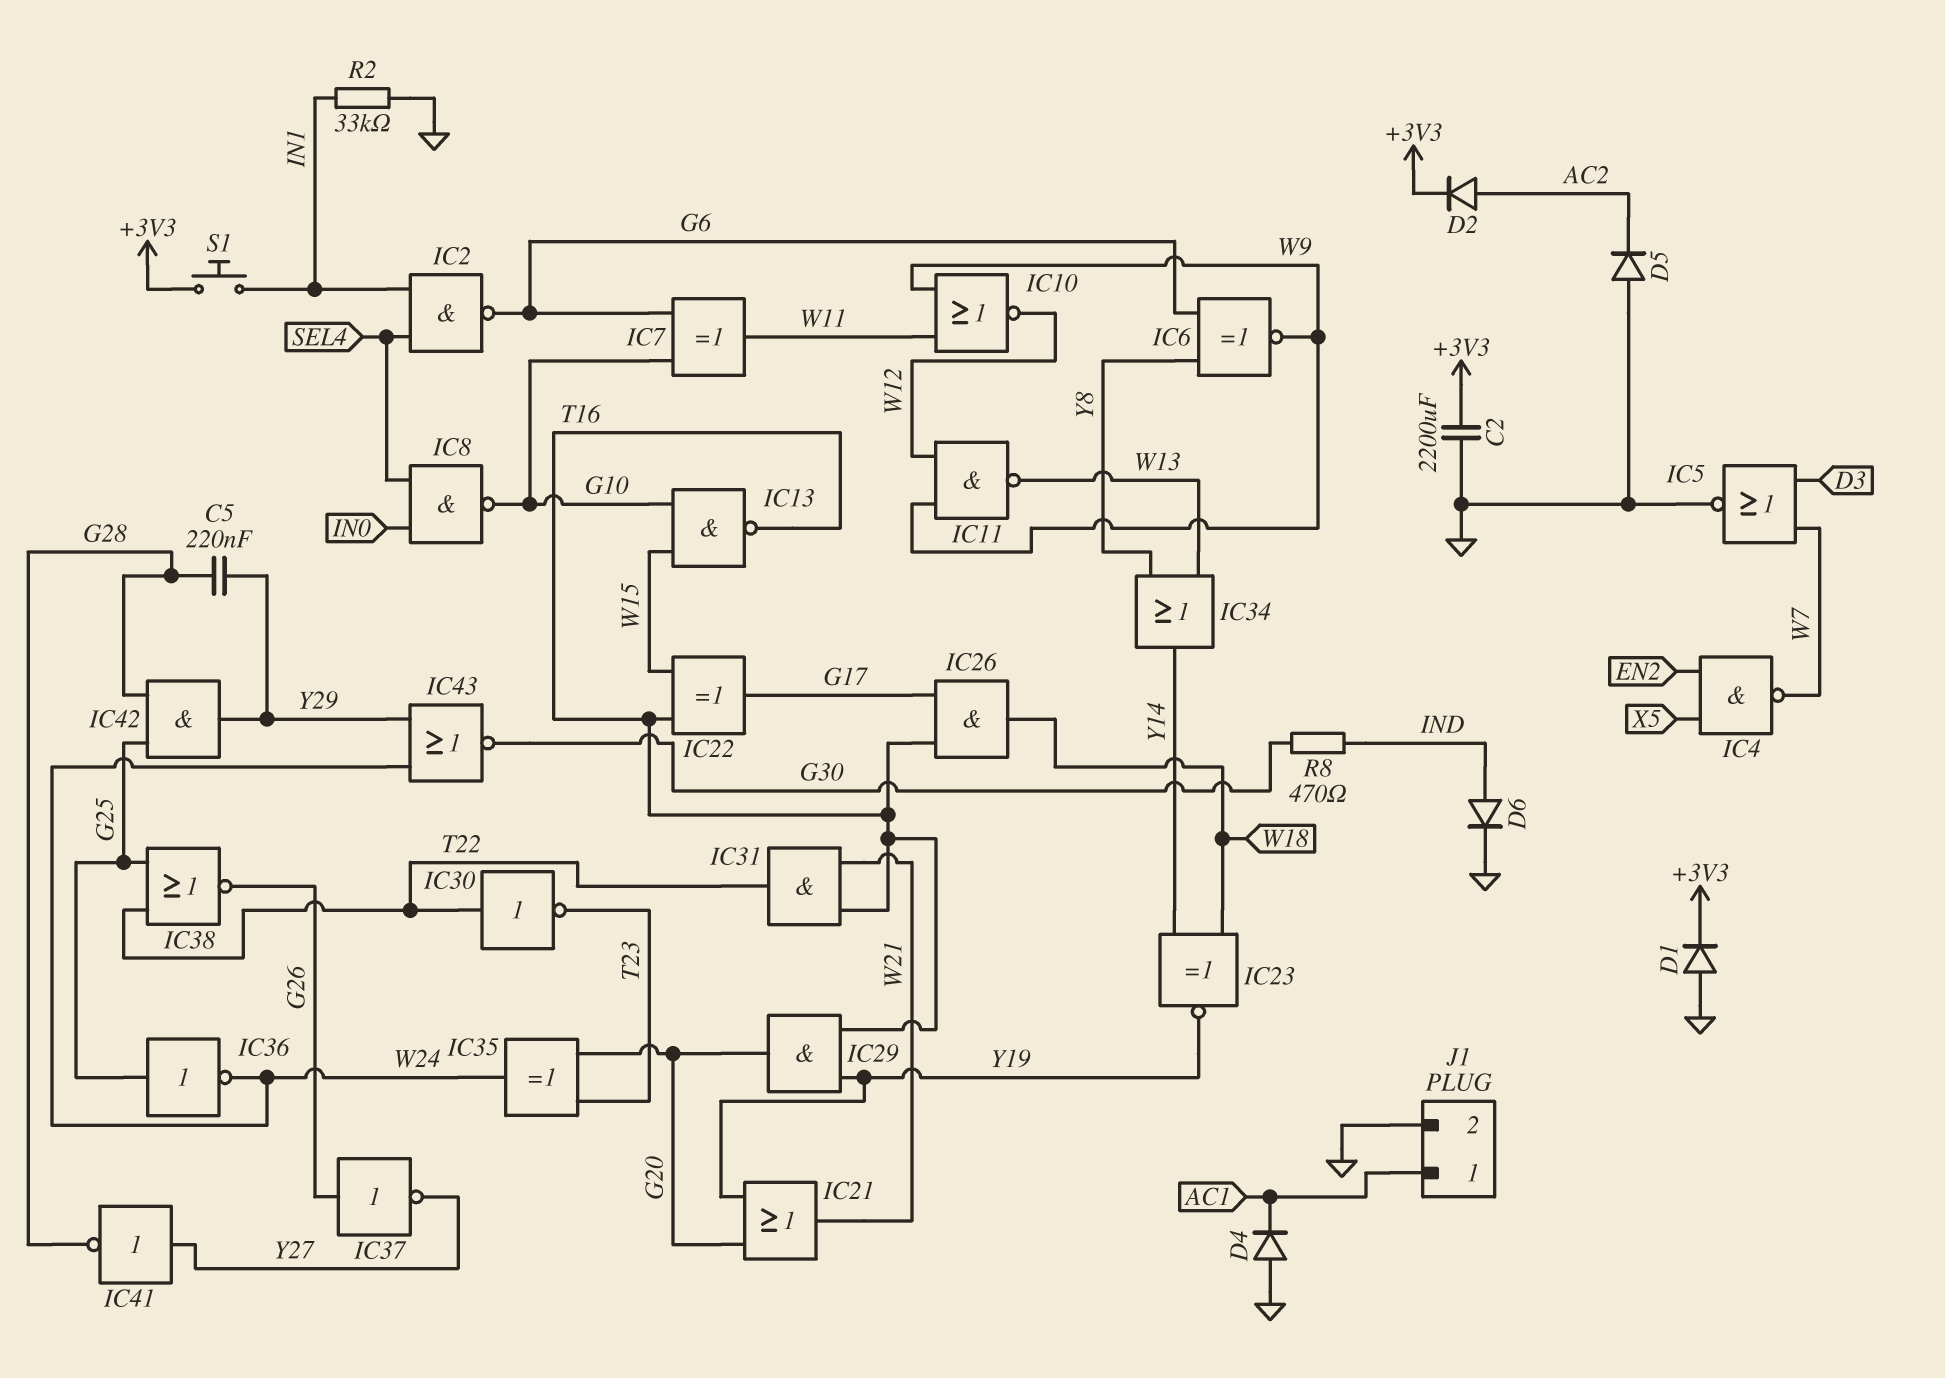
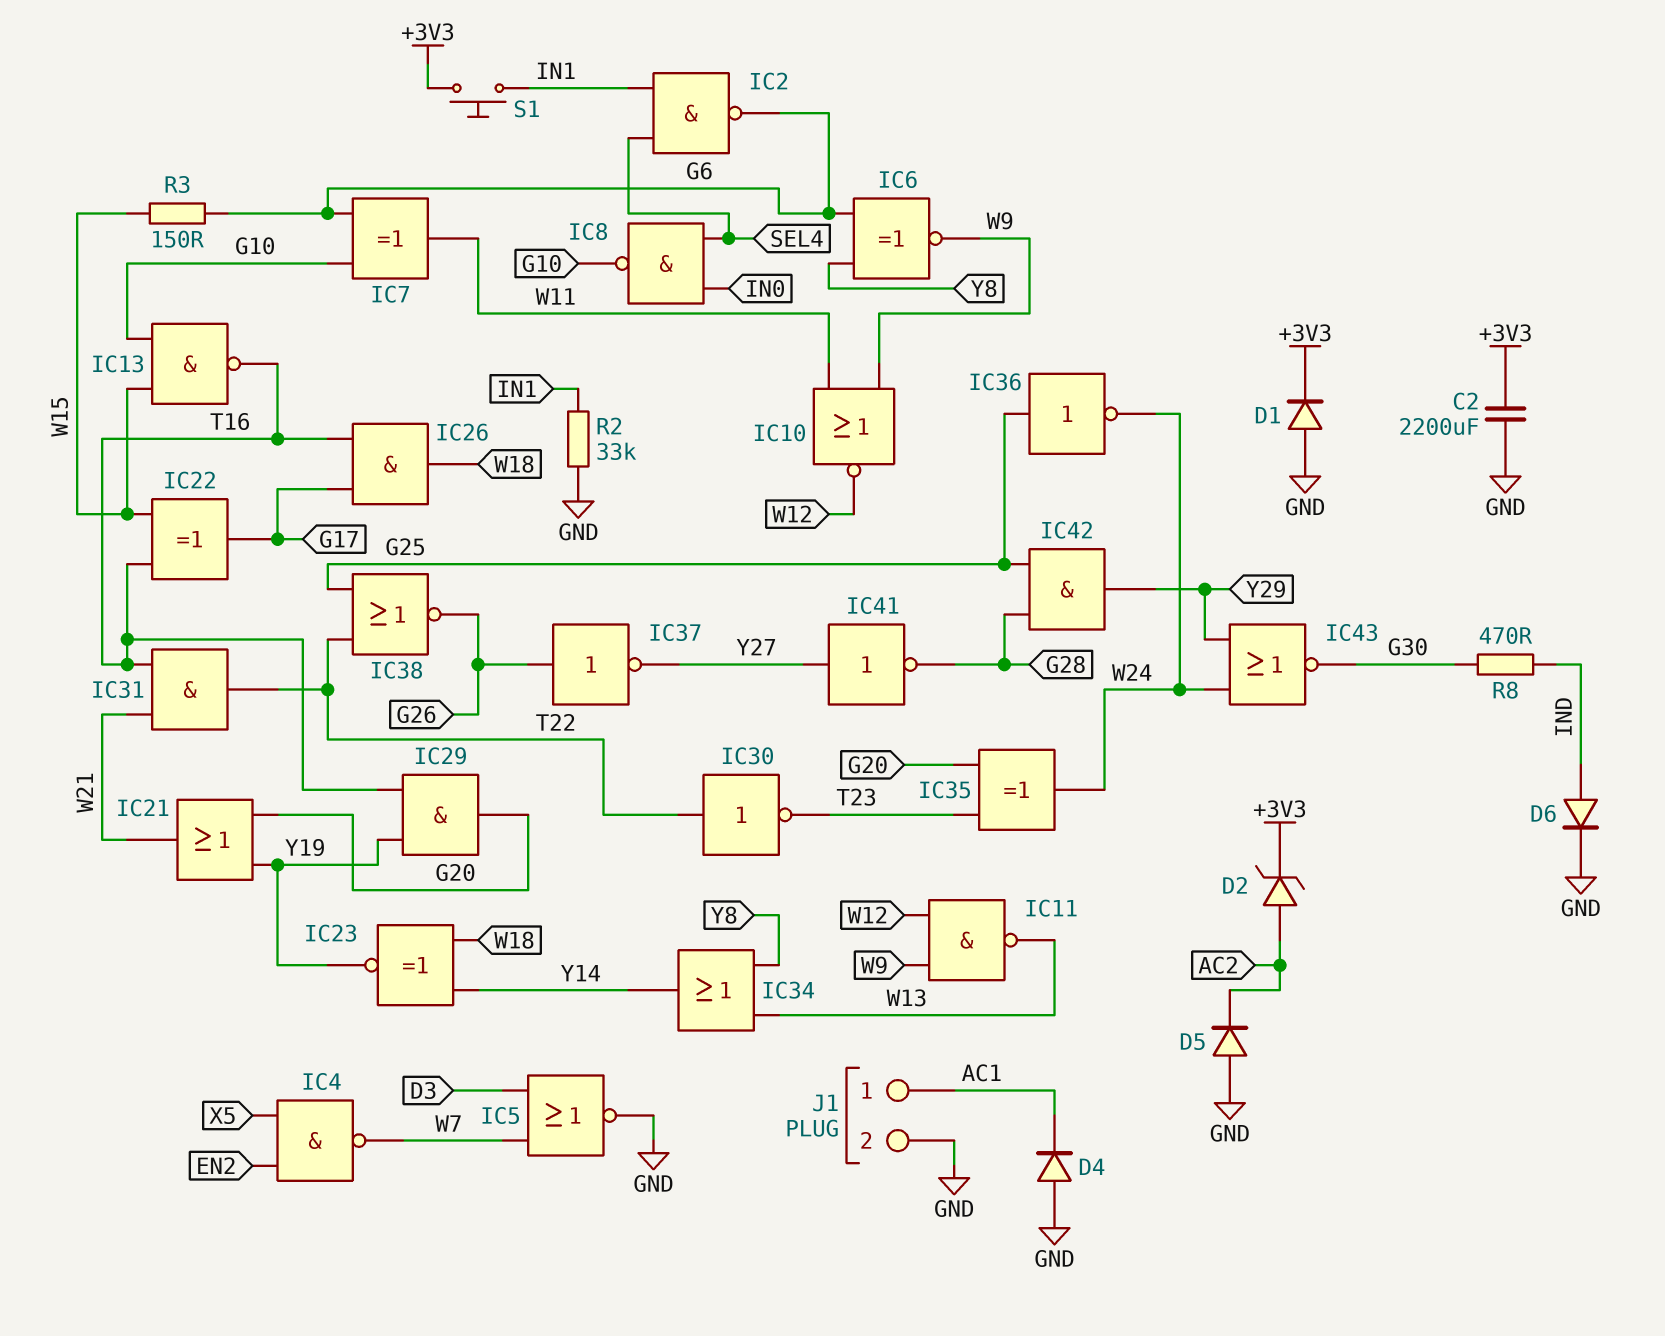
C5: 220nF (G28, Y29) -> none
D2: diode (A AC2, K +3V3) -> zener (A AC2, K +3V3)
R3: none -> 150 (G6, W15)

